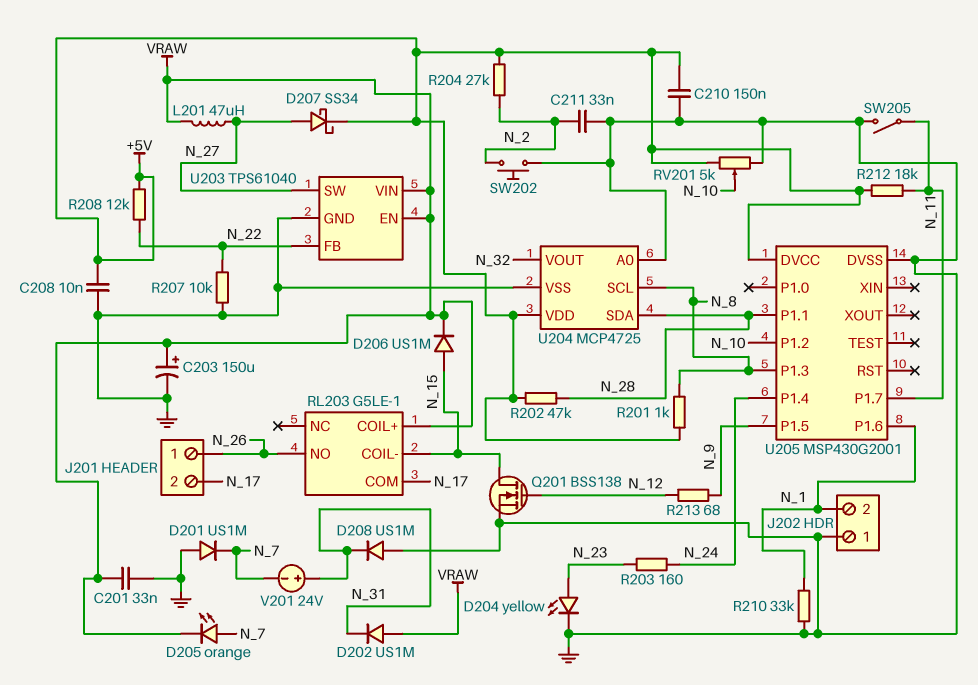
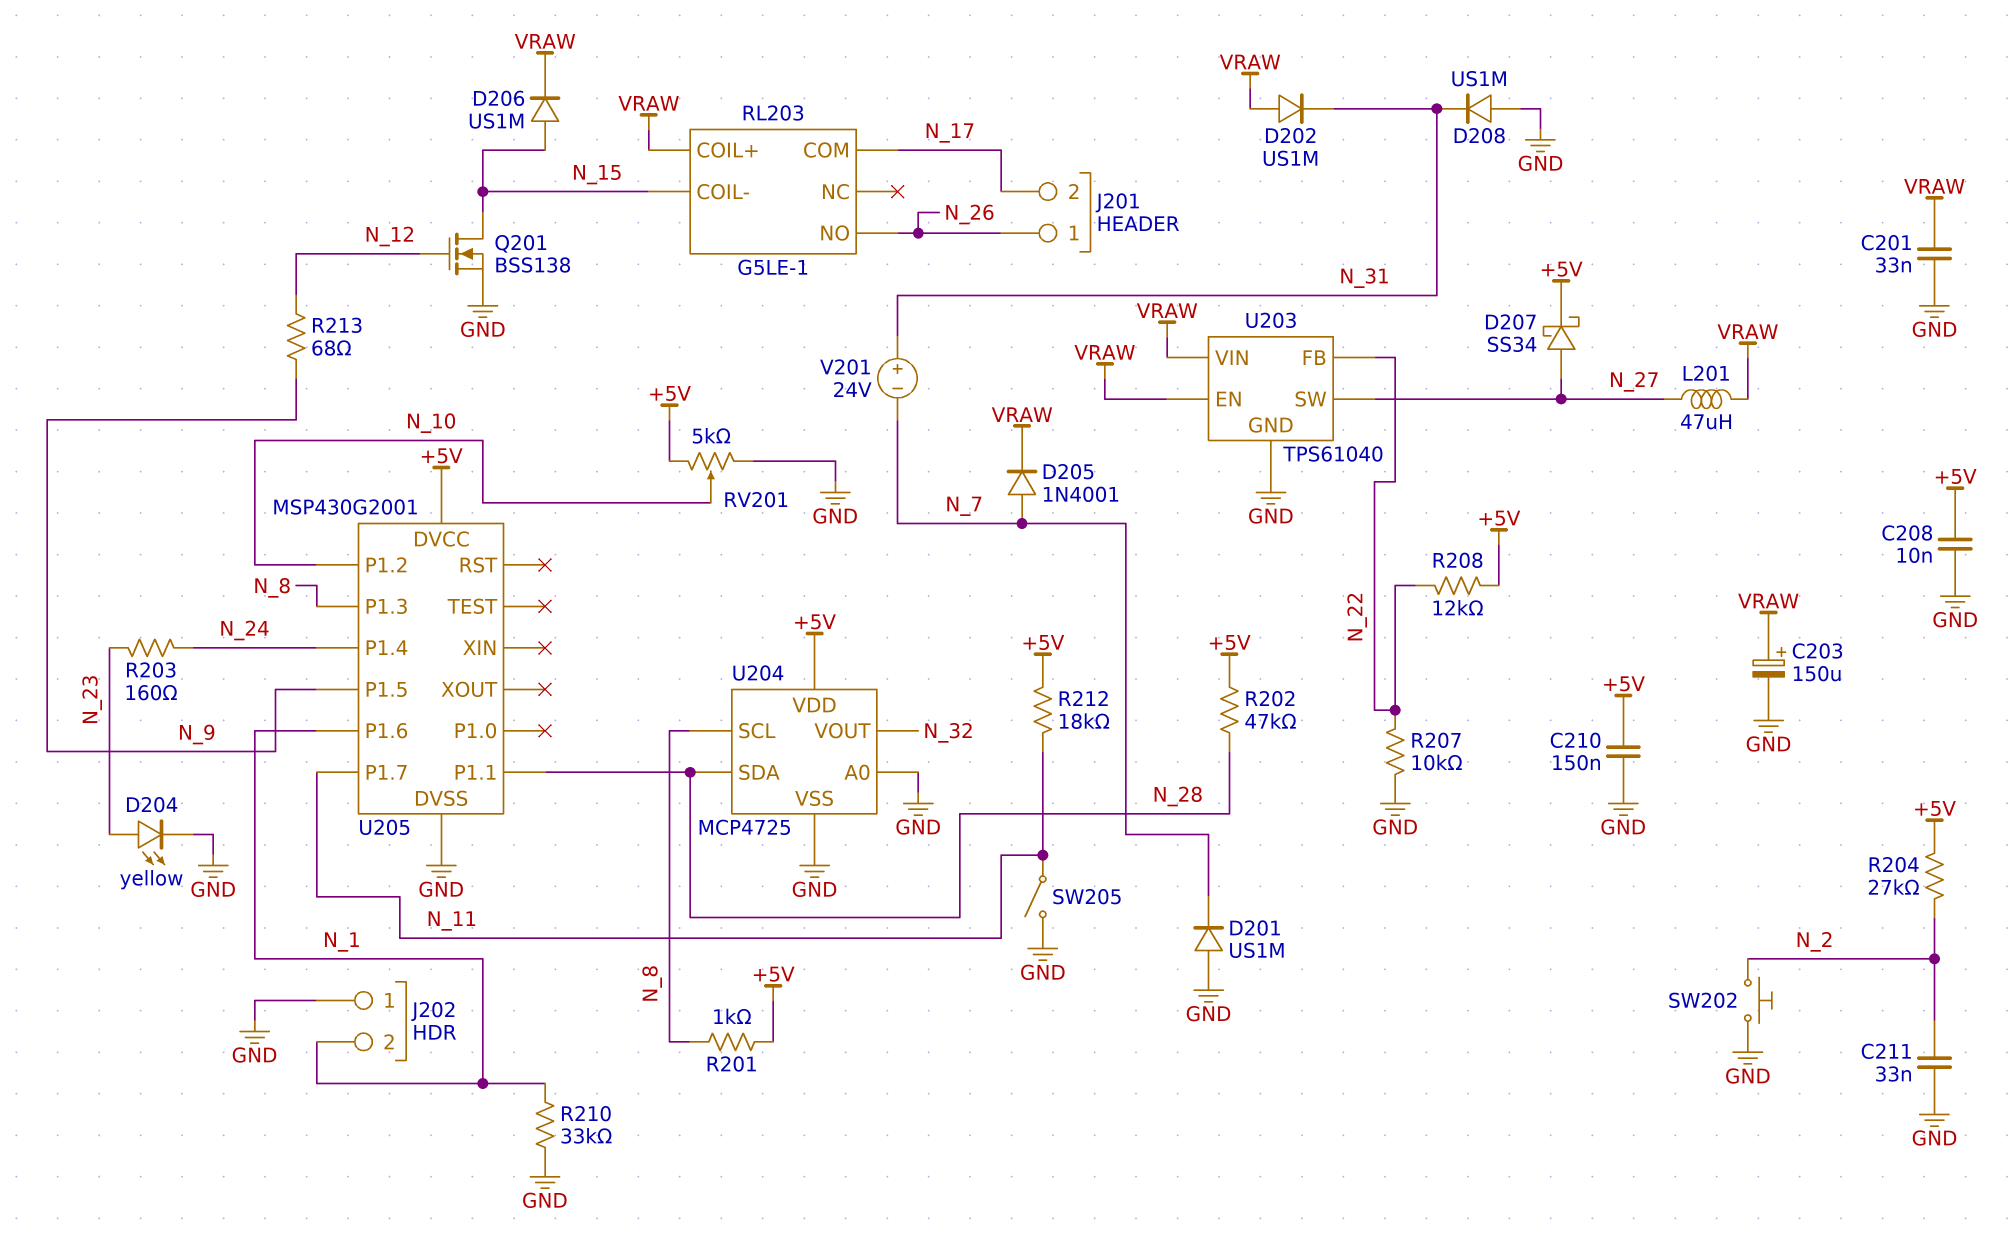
D205: LED orange (A N_7, K VRAW) -> diode 1N4001 (A N_7, K VRAW)

